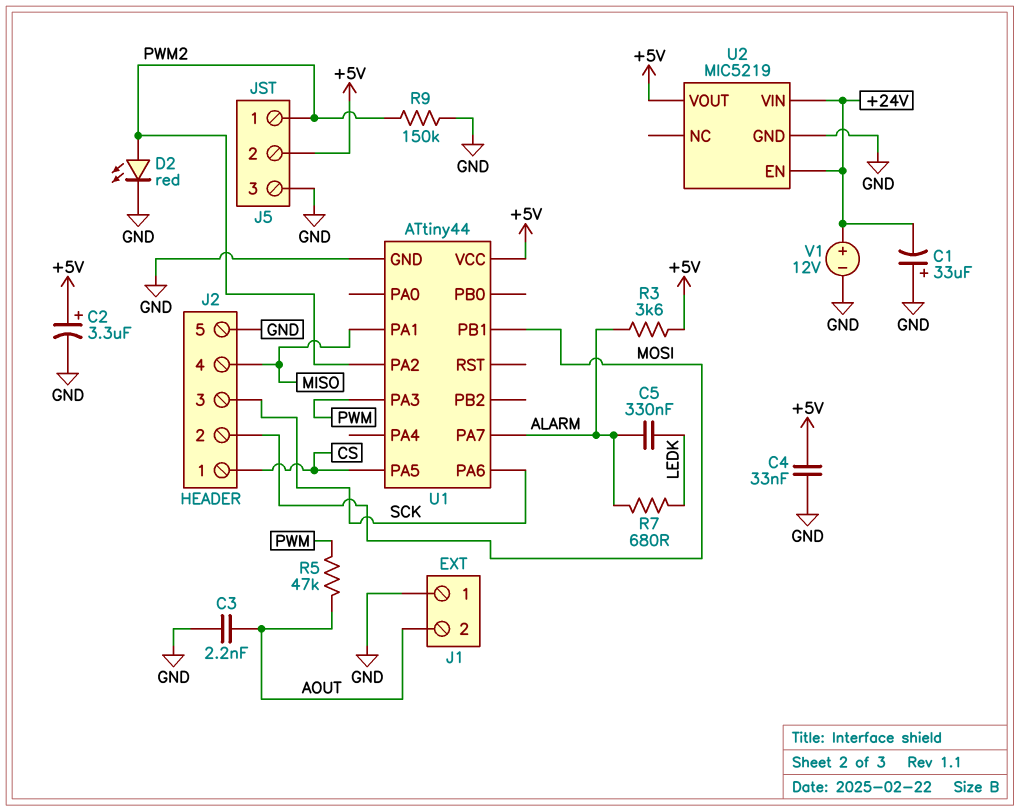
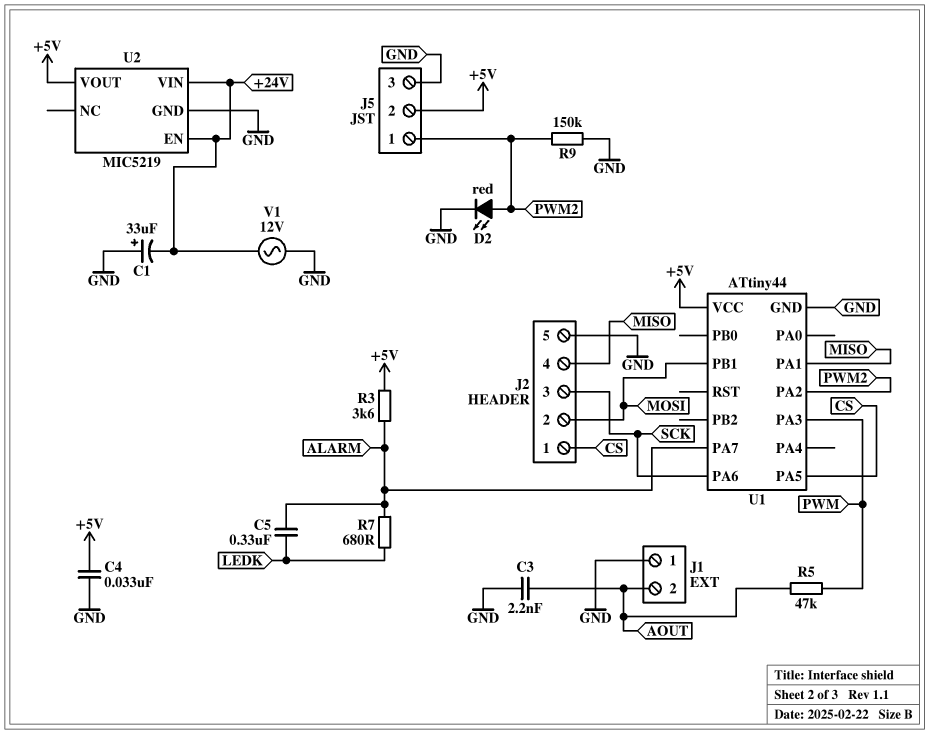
C2: 3.3uF (plus +5V, minus GND) -> none
V1: 12V (plus +24V, minus GND) -> AC 12V (+24V, GND)

